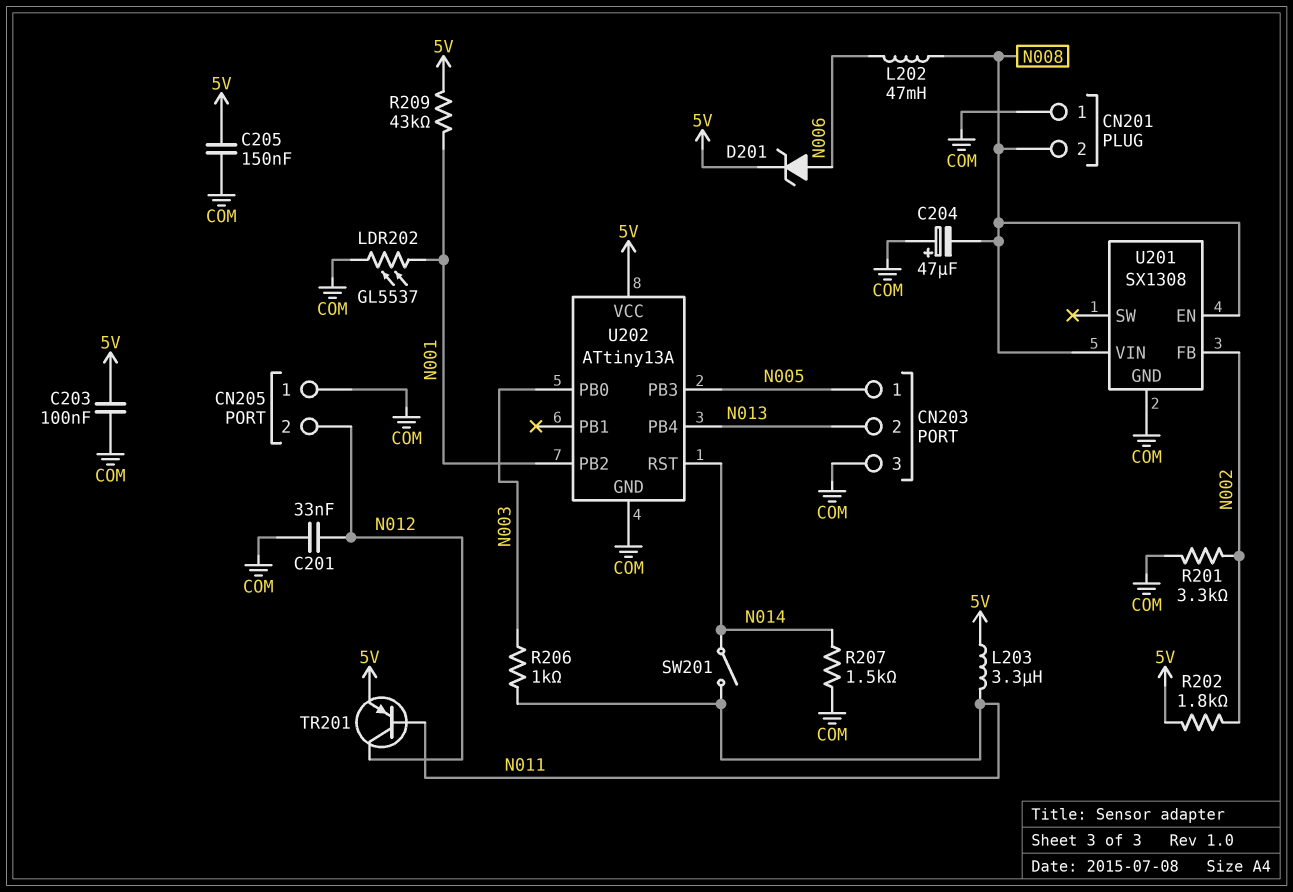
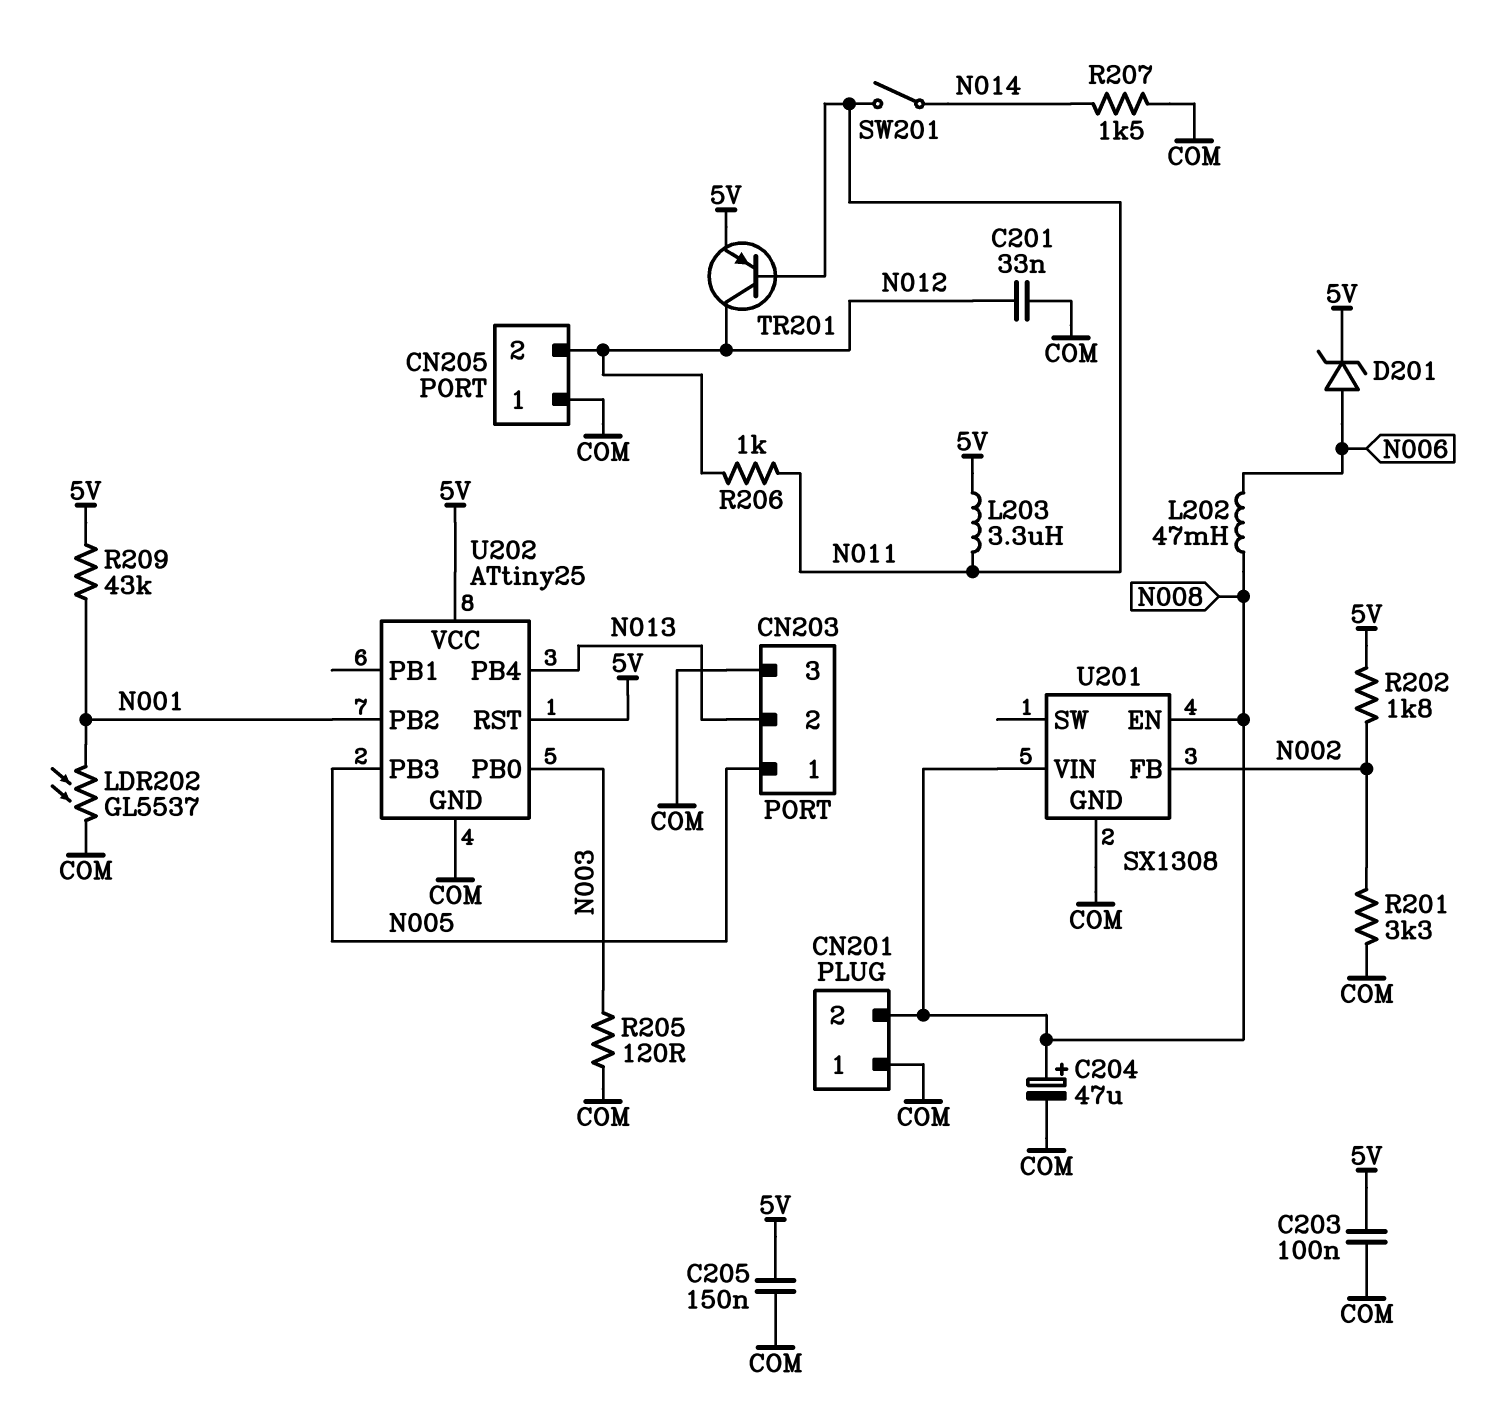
C204: 47uF (plus COM, minus N008) -> 47uF (plus N008, minus COM)
R205: none -> 120 (COM, N003)
R206: 1k (N003, N011) -> 1k (N011, N012)
U202: ATtiny13A -> ATtiny25
U202 pin RST: N014 -> 5V

